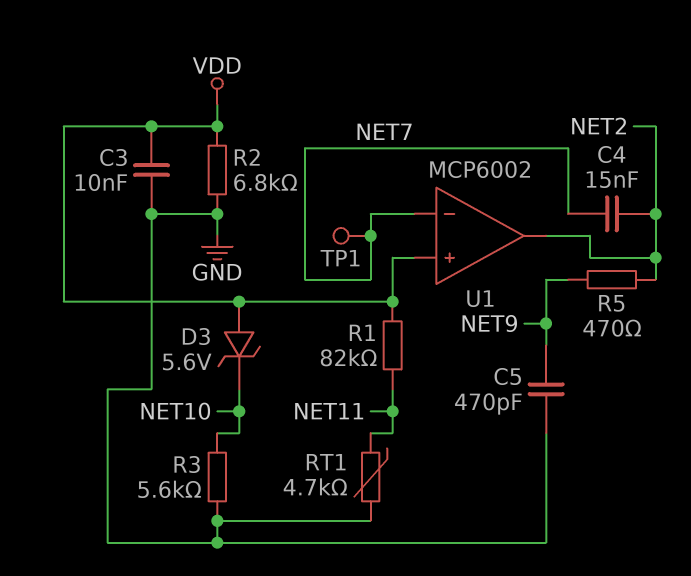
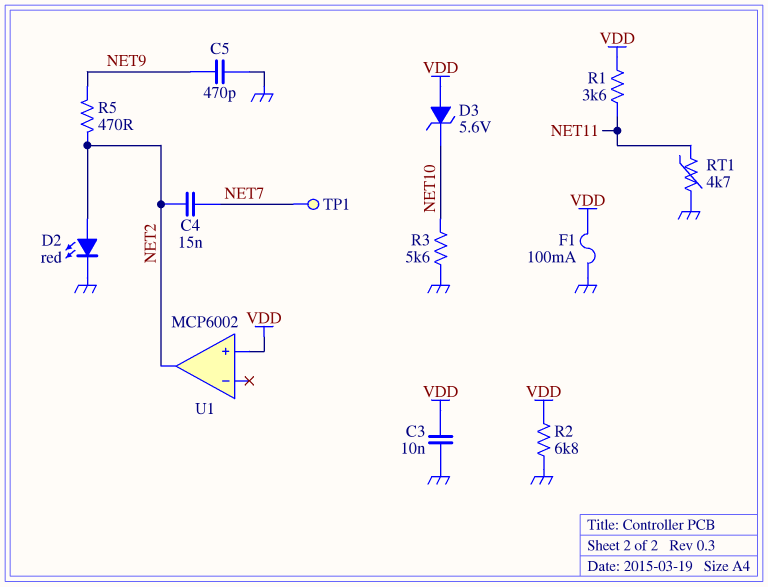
D2: none -> LED red (A NET2, K GND)
F1: none -> 100mA (GND, VDD)
R1: 82k (NET11, VDD) -> 3.6k (NET11, VDD)
U1 pin in-: NET7 -> none

